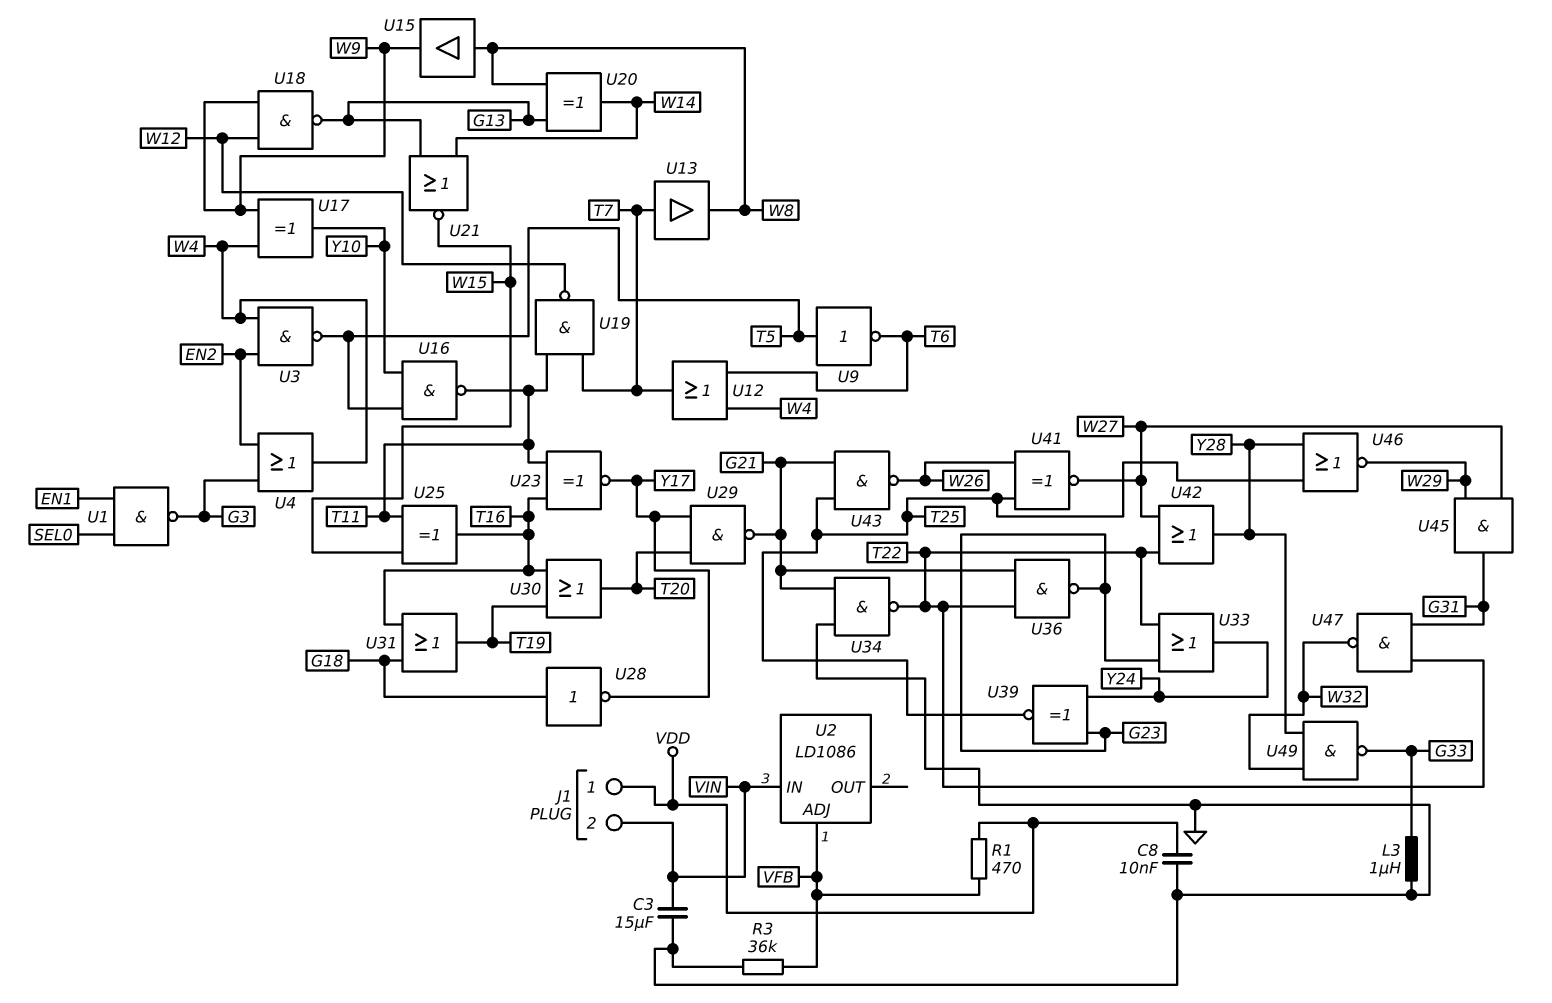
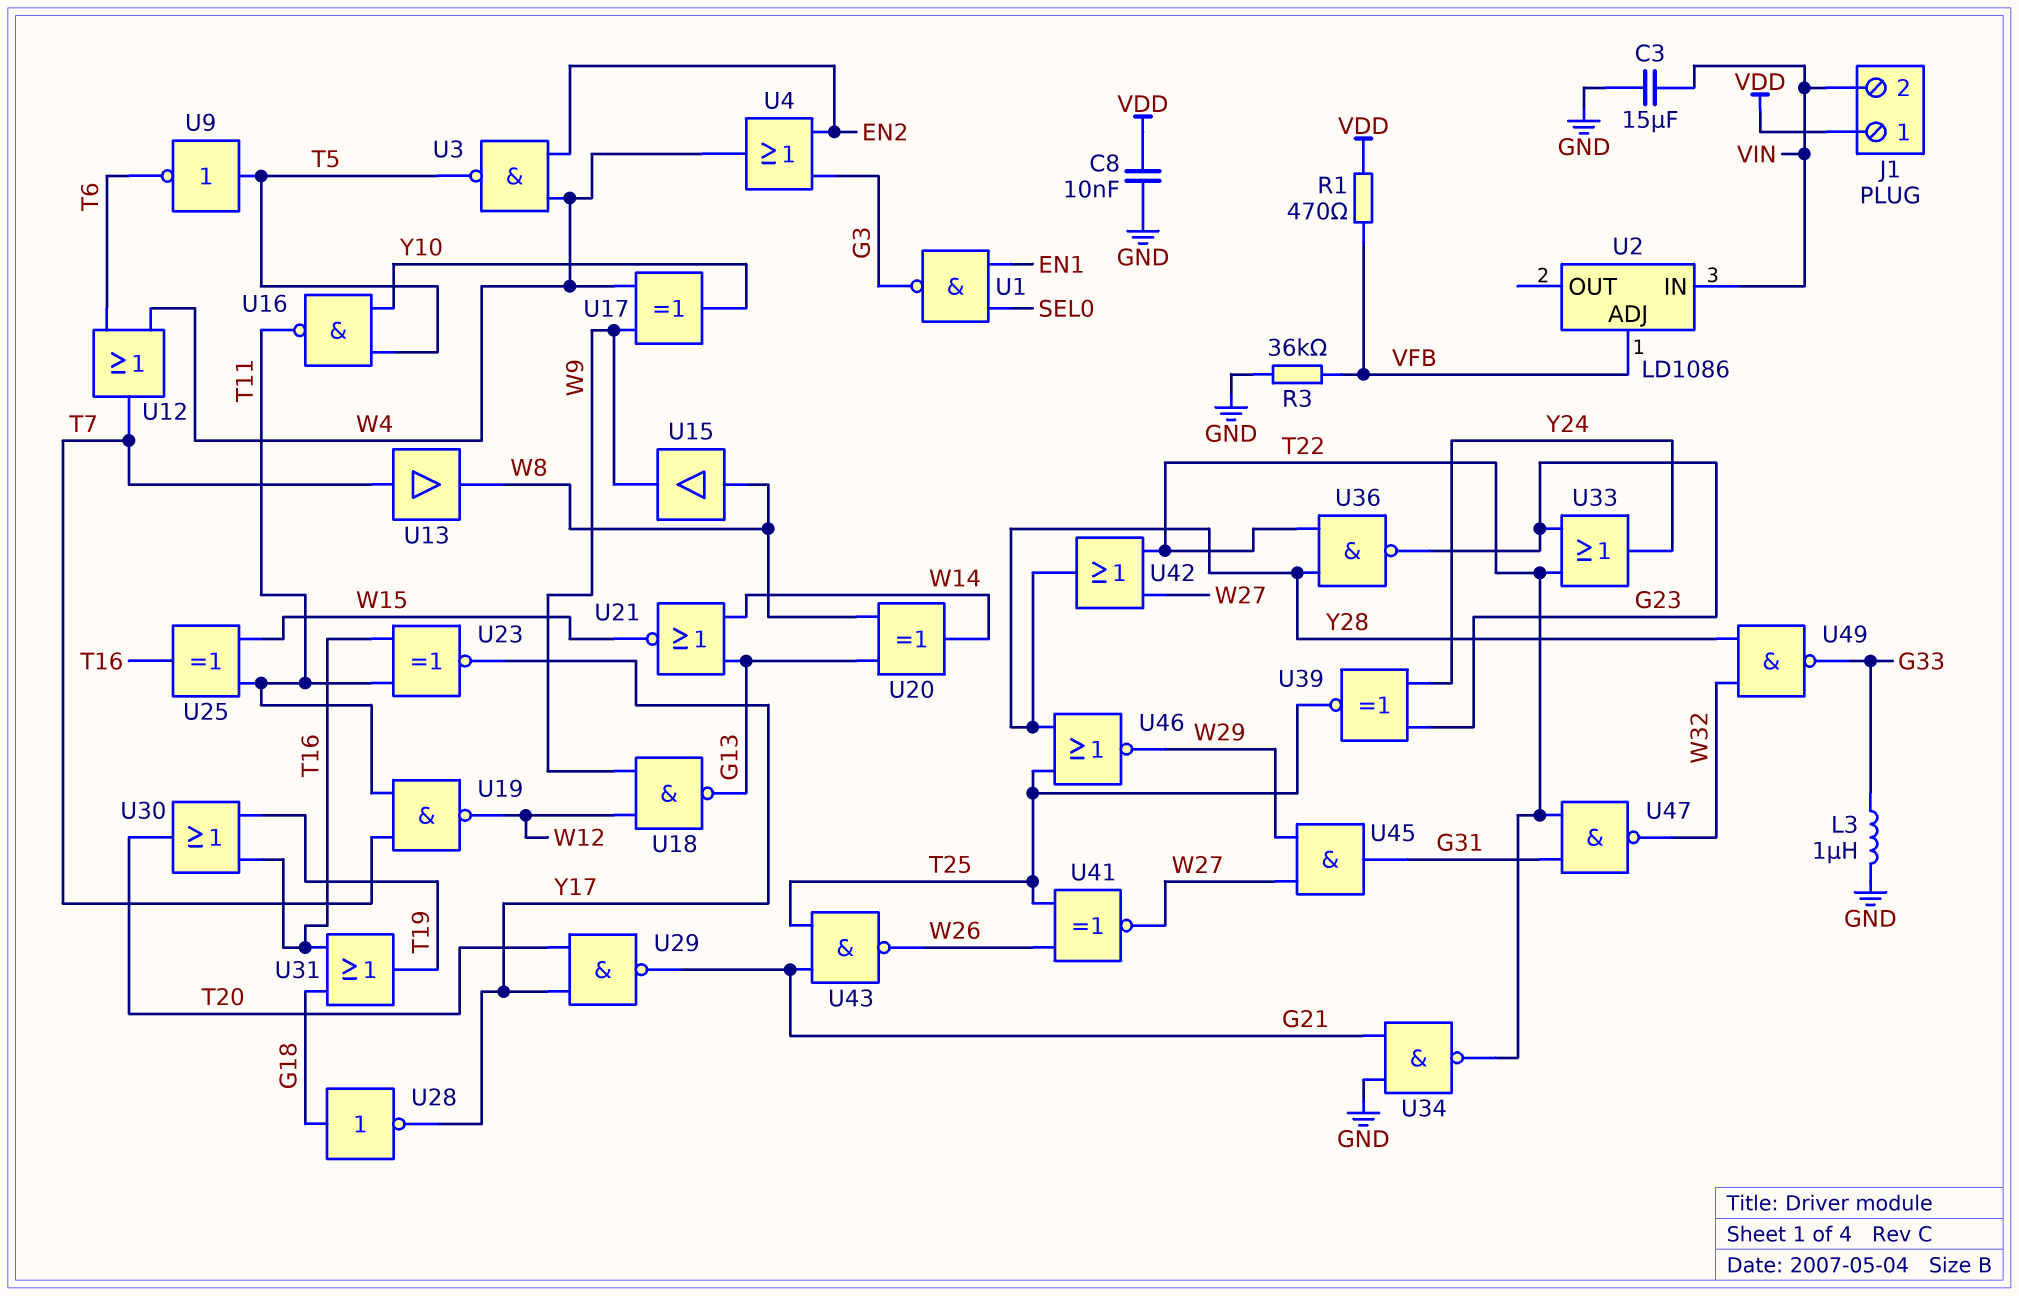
U36: NAND (in G21, in T22, out G23) -> NAND (in T22, in Y28, out G23)

